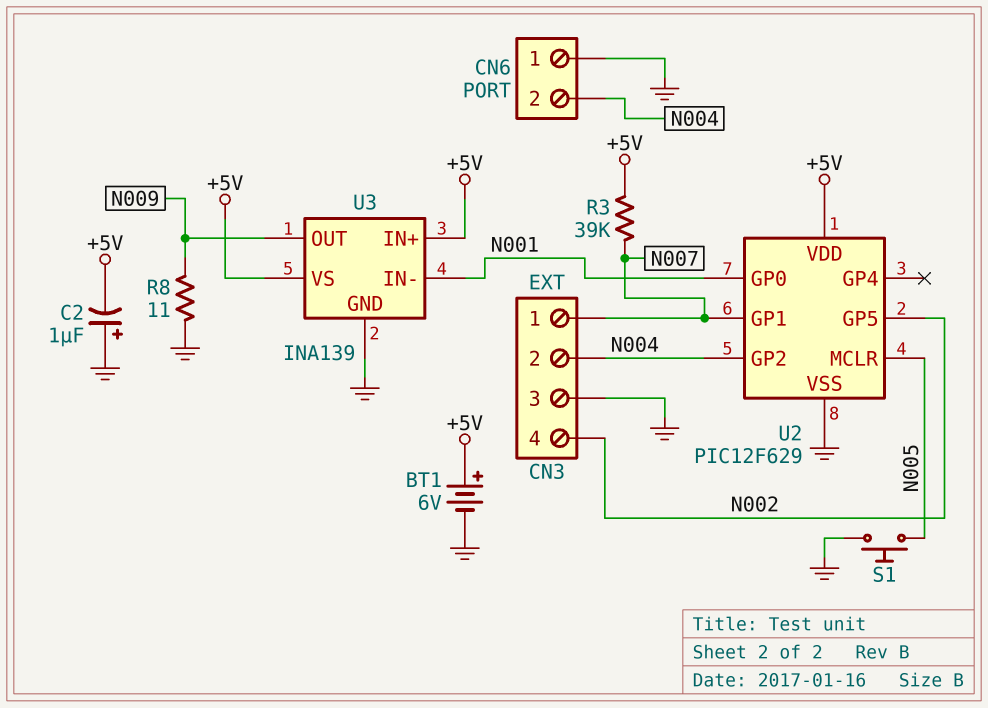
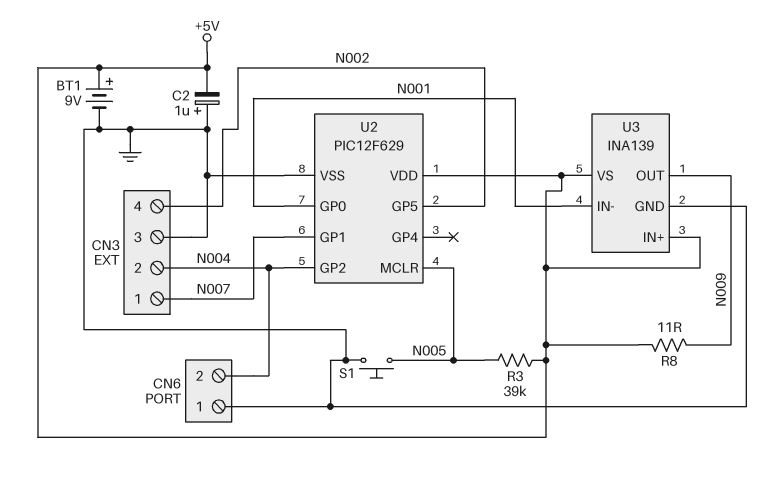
BT1: 6V (plus +5V, minus GND) -> 9V (plus +5V, minus GND)
R3: 39k (+5V, N007) -> 39k (+5V, N005)
R8: 11 (GND, N009) -> 11 (+5V, N009)

